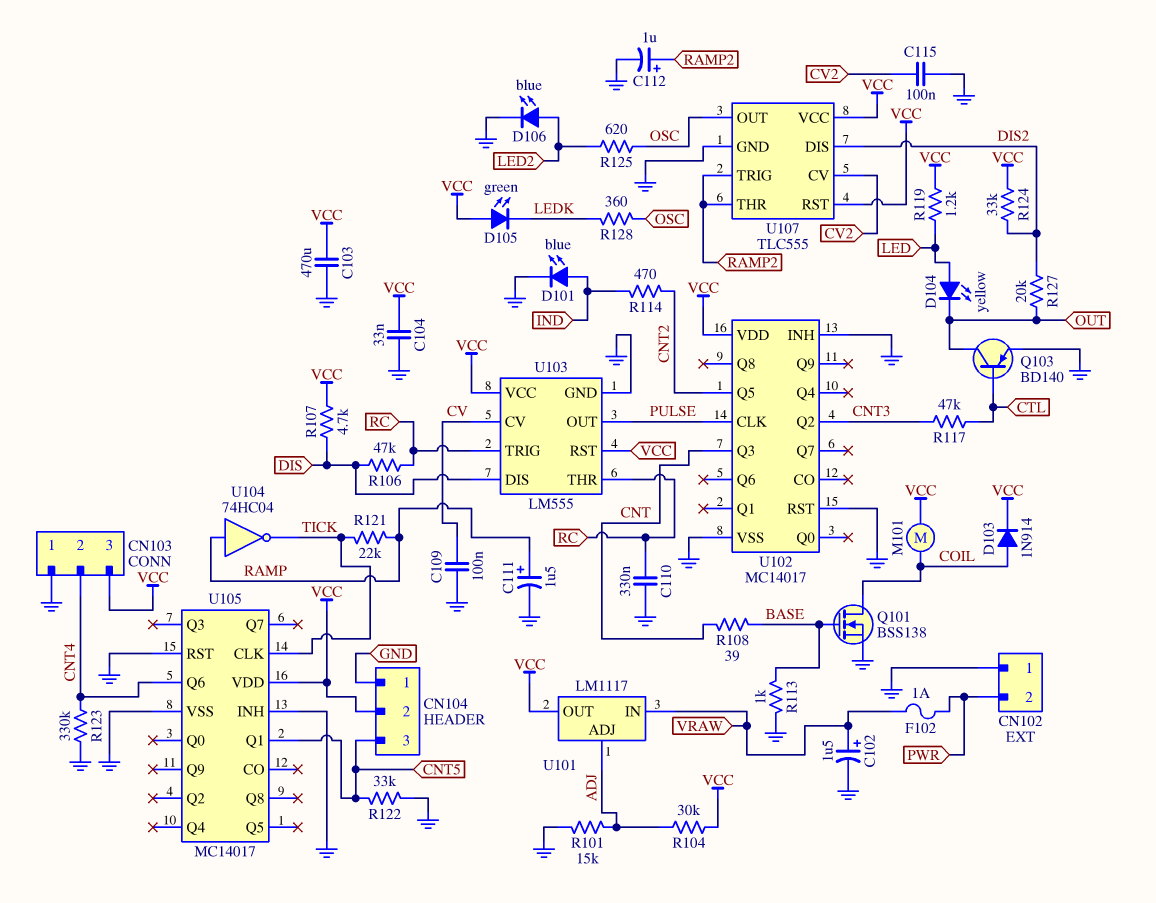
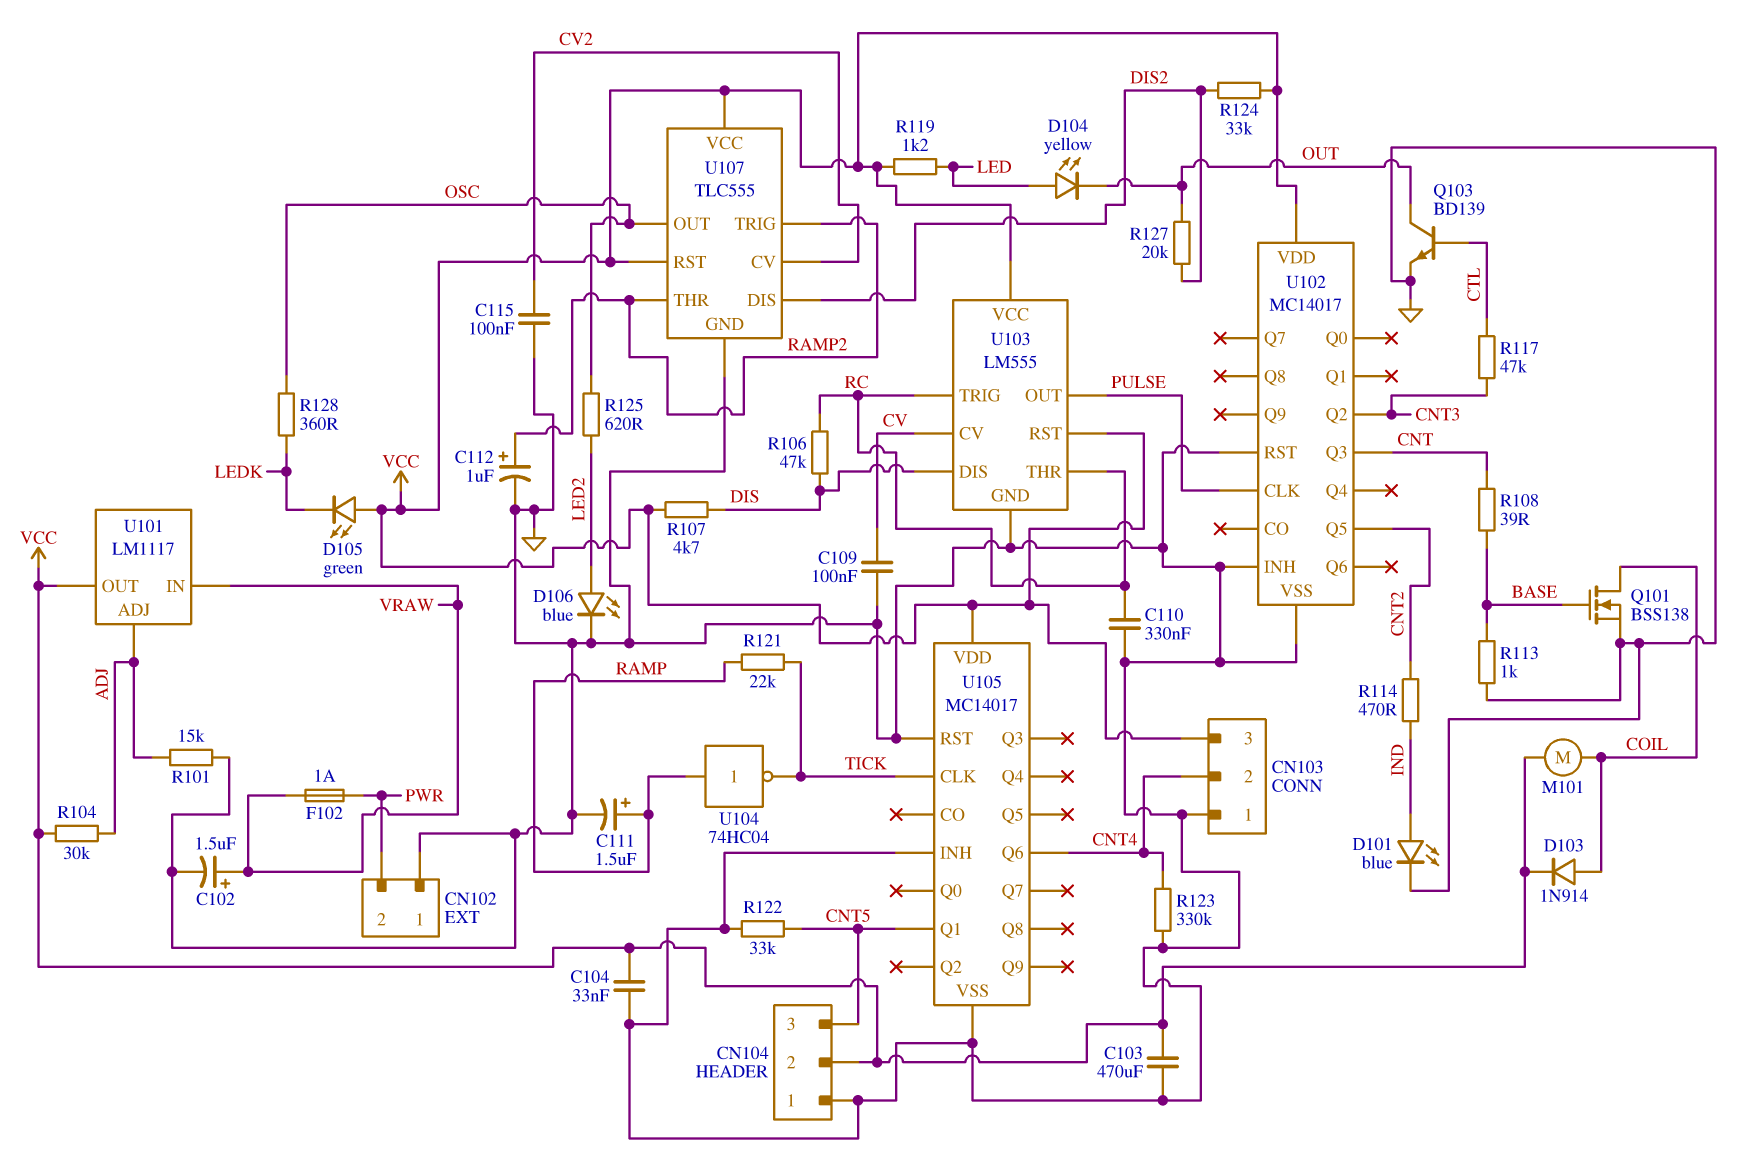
Q103: PNP BD140 (B CTL, C OUT, E GND) -> NPN BD139 (B CTL, C OUT, E GND)

